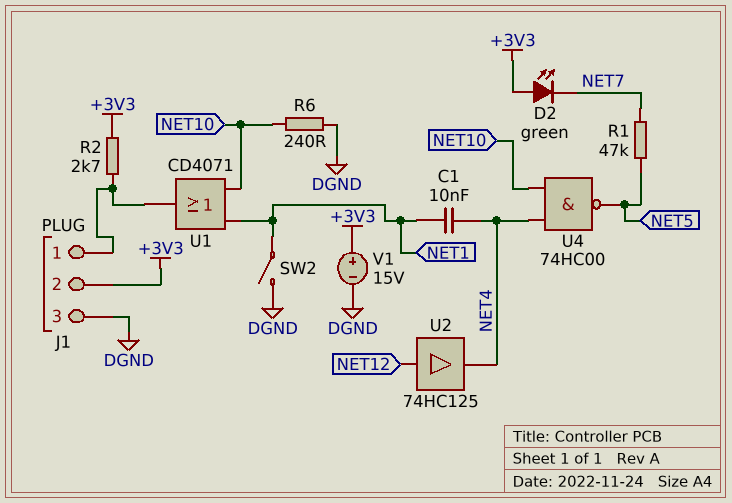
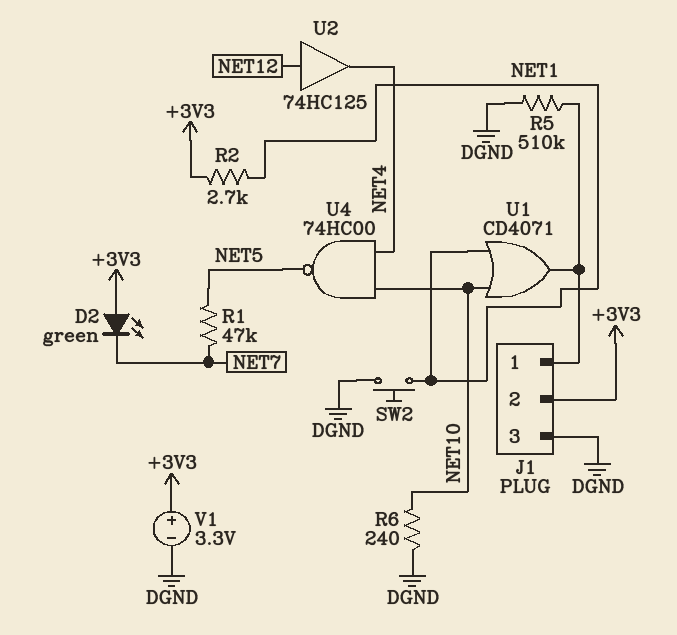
C1: 10nF (NET1, NET4) -> none
R2: 2.7k (+3V3, J1/1) -> 2.7k (+3V3, NET1)
R5: none -> 510k (DGND, J1/1)
SW2: switch (DGND, NET1) -> button (DGND, NET1)
V1: 15V (plus +3V3, minus DGND) -> 3.3V (plus +3V3, minus DGND)

